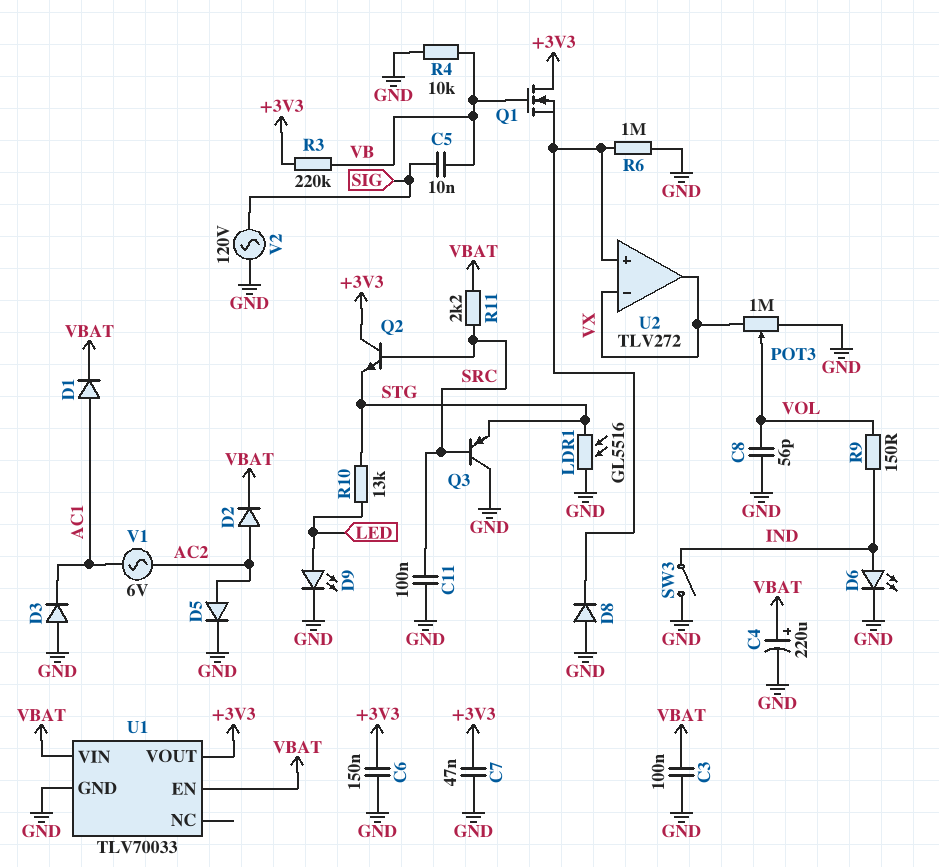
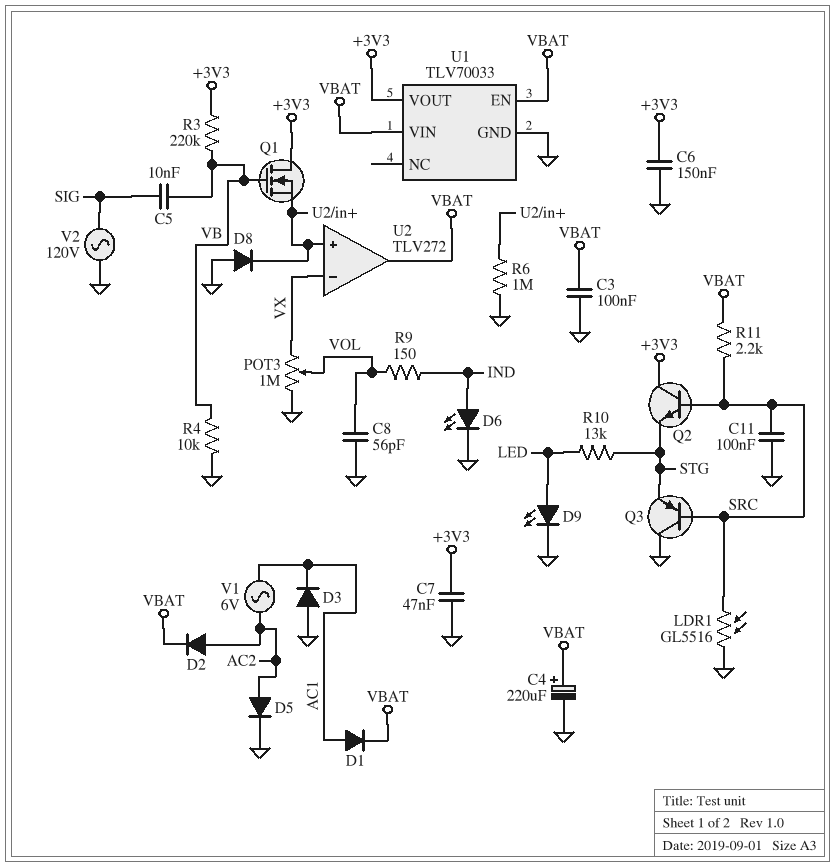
LDR1: GL5516 (GND, STG) -> GL5516 (GND, SRC)
SW3: switch (GND, IND) -> none
U2 pin out: VX -> VBAT

